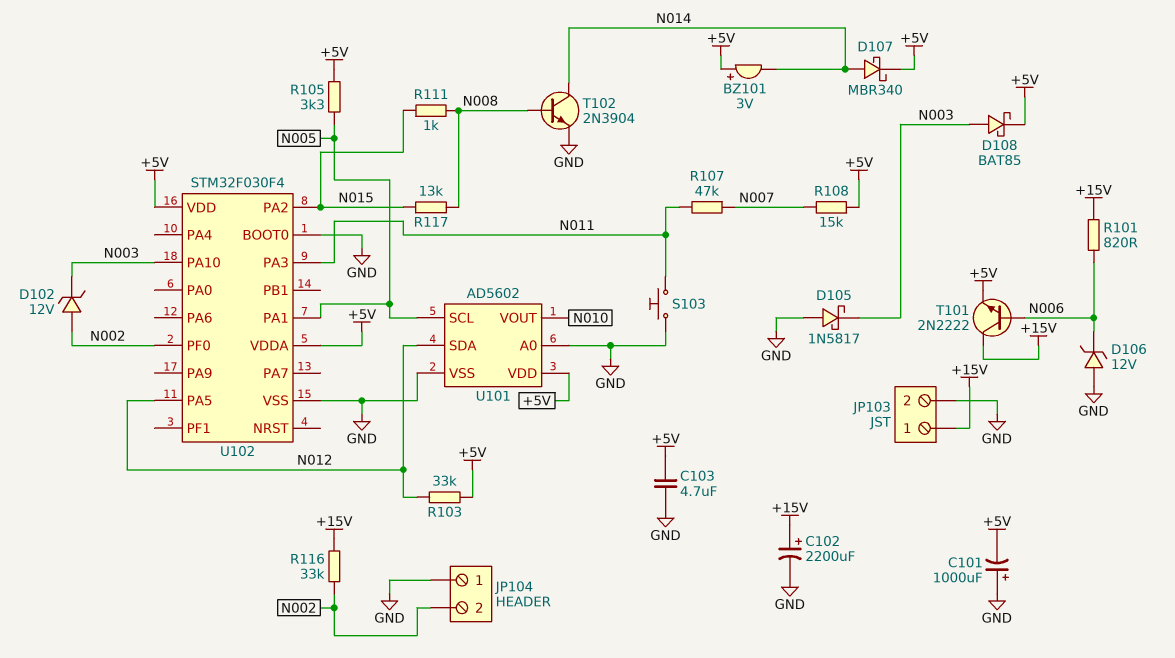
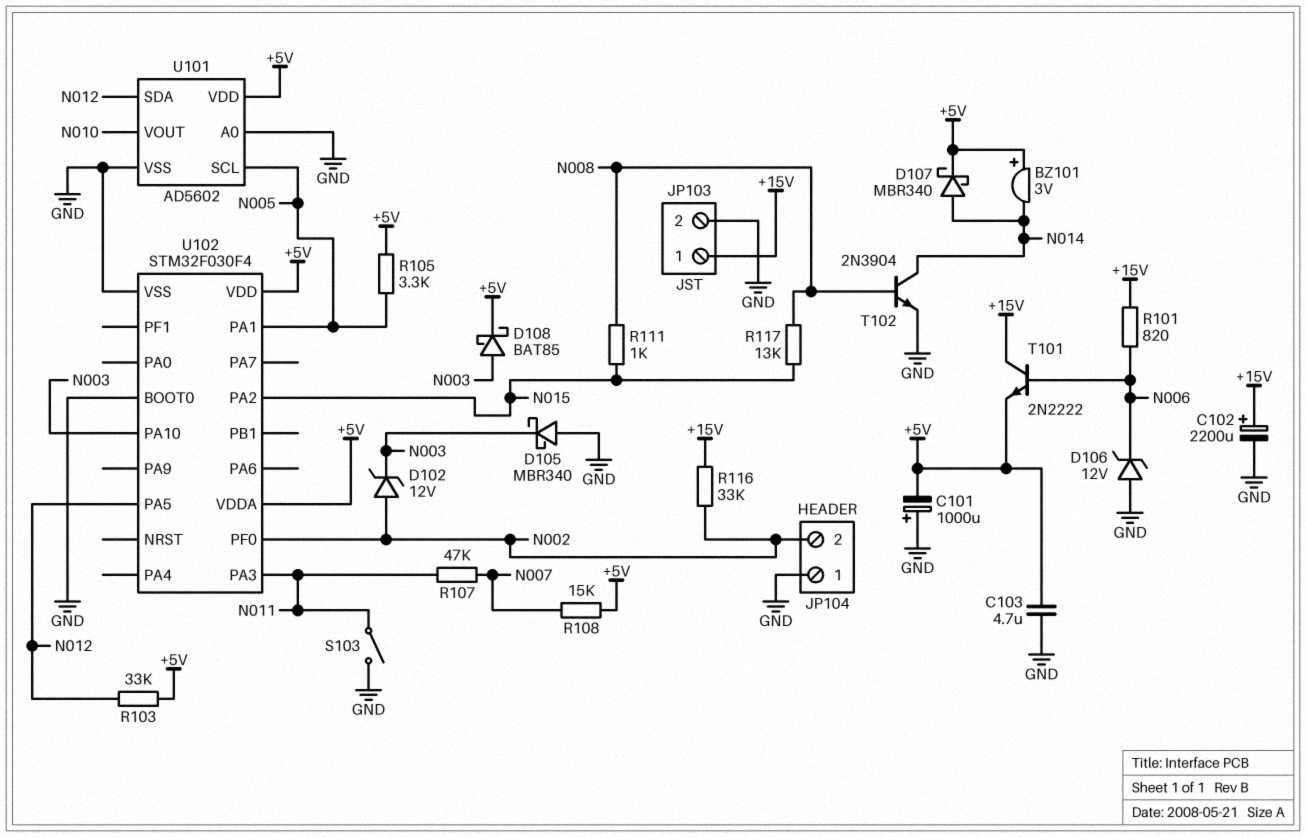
D105: schottky 1N5817 (A GND, K N003) -> schottky MBR340 (A GND, K N003)
S103: button (GND, N011) -> switch (GND, N011)

